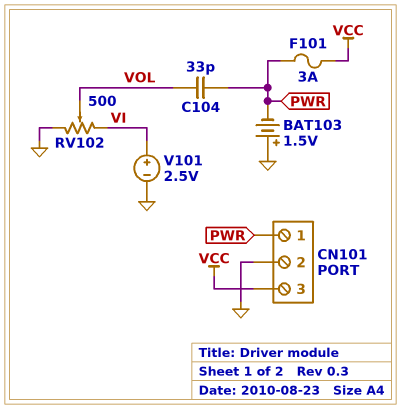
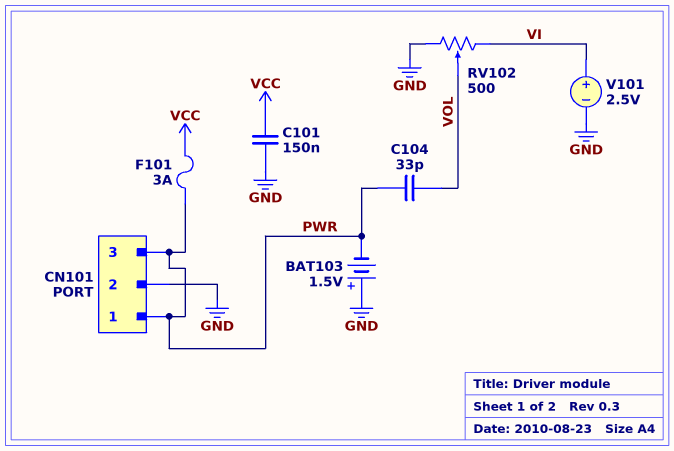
C101: none -> 150nF (GND, VCC)
CN101 pin 3: VCC -> PWR

